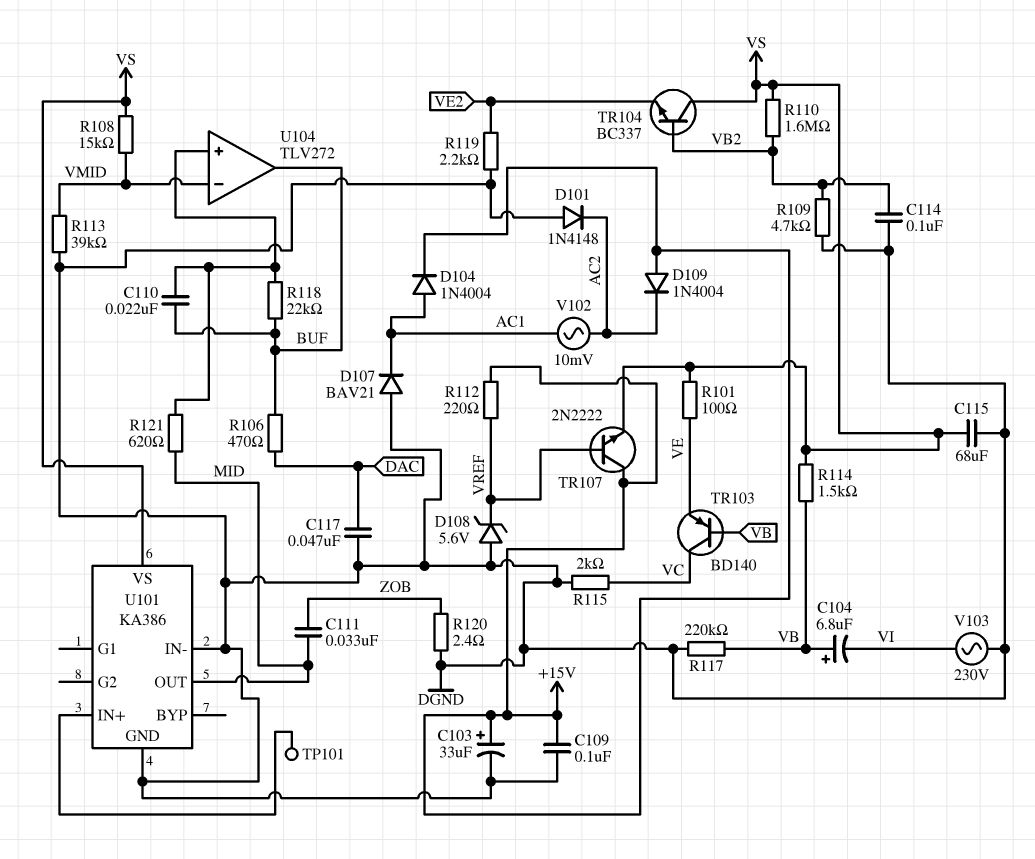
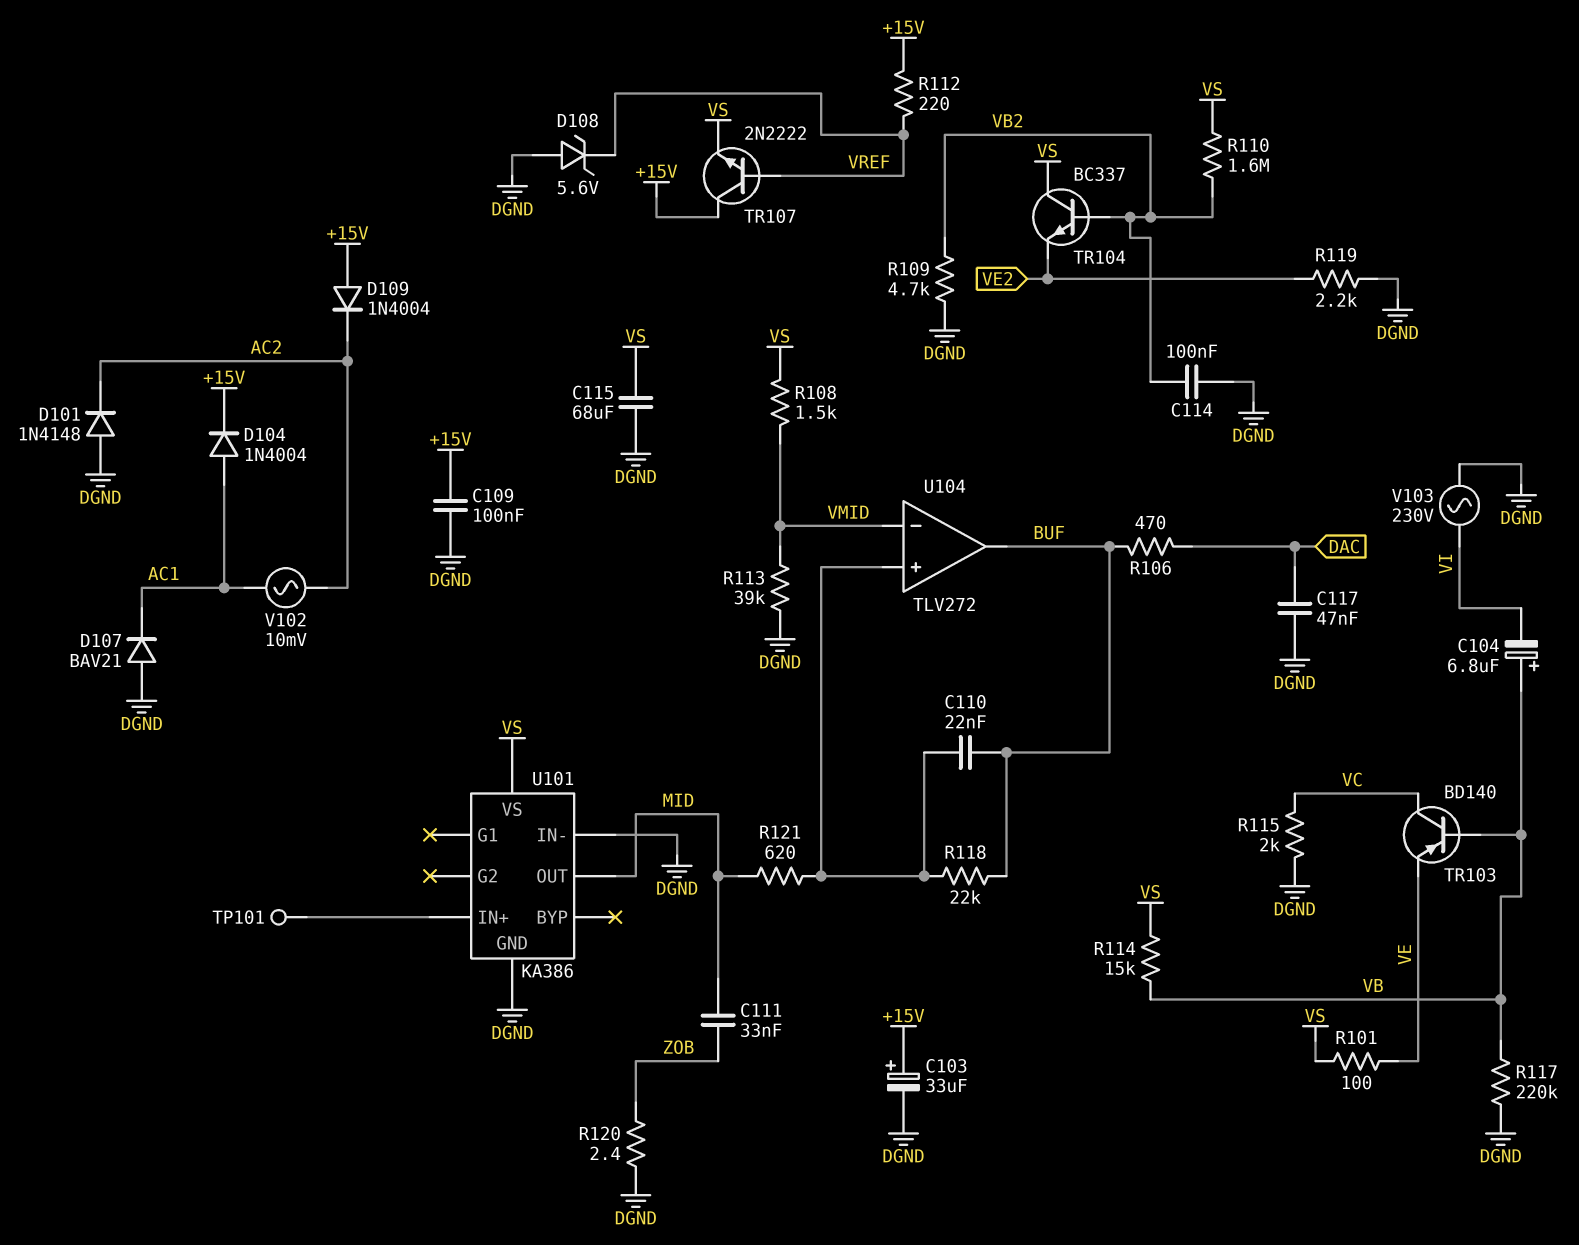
R108: 15k (VMID, VS) -> 1.5k (VMID, VS)
R114: 1.5k (VB, VS) -> 15k (VB, VS)

